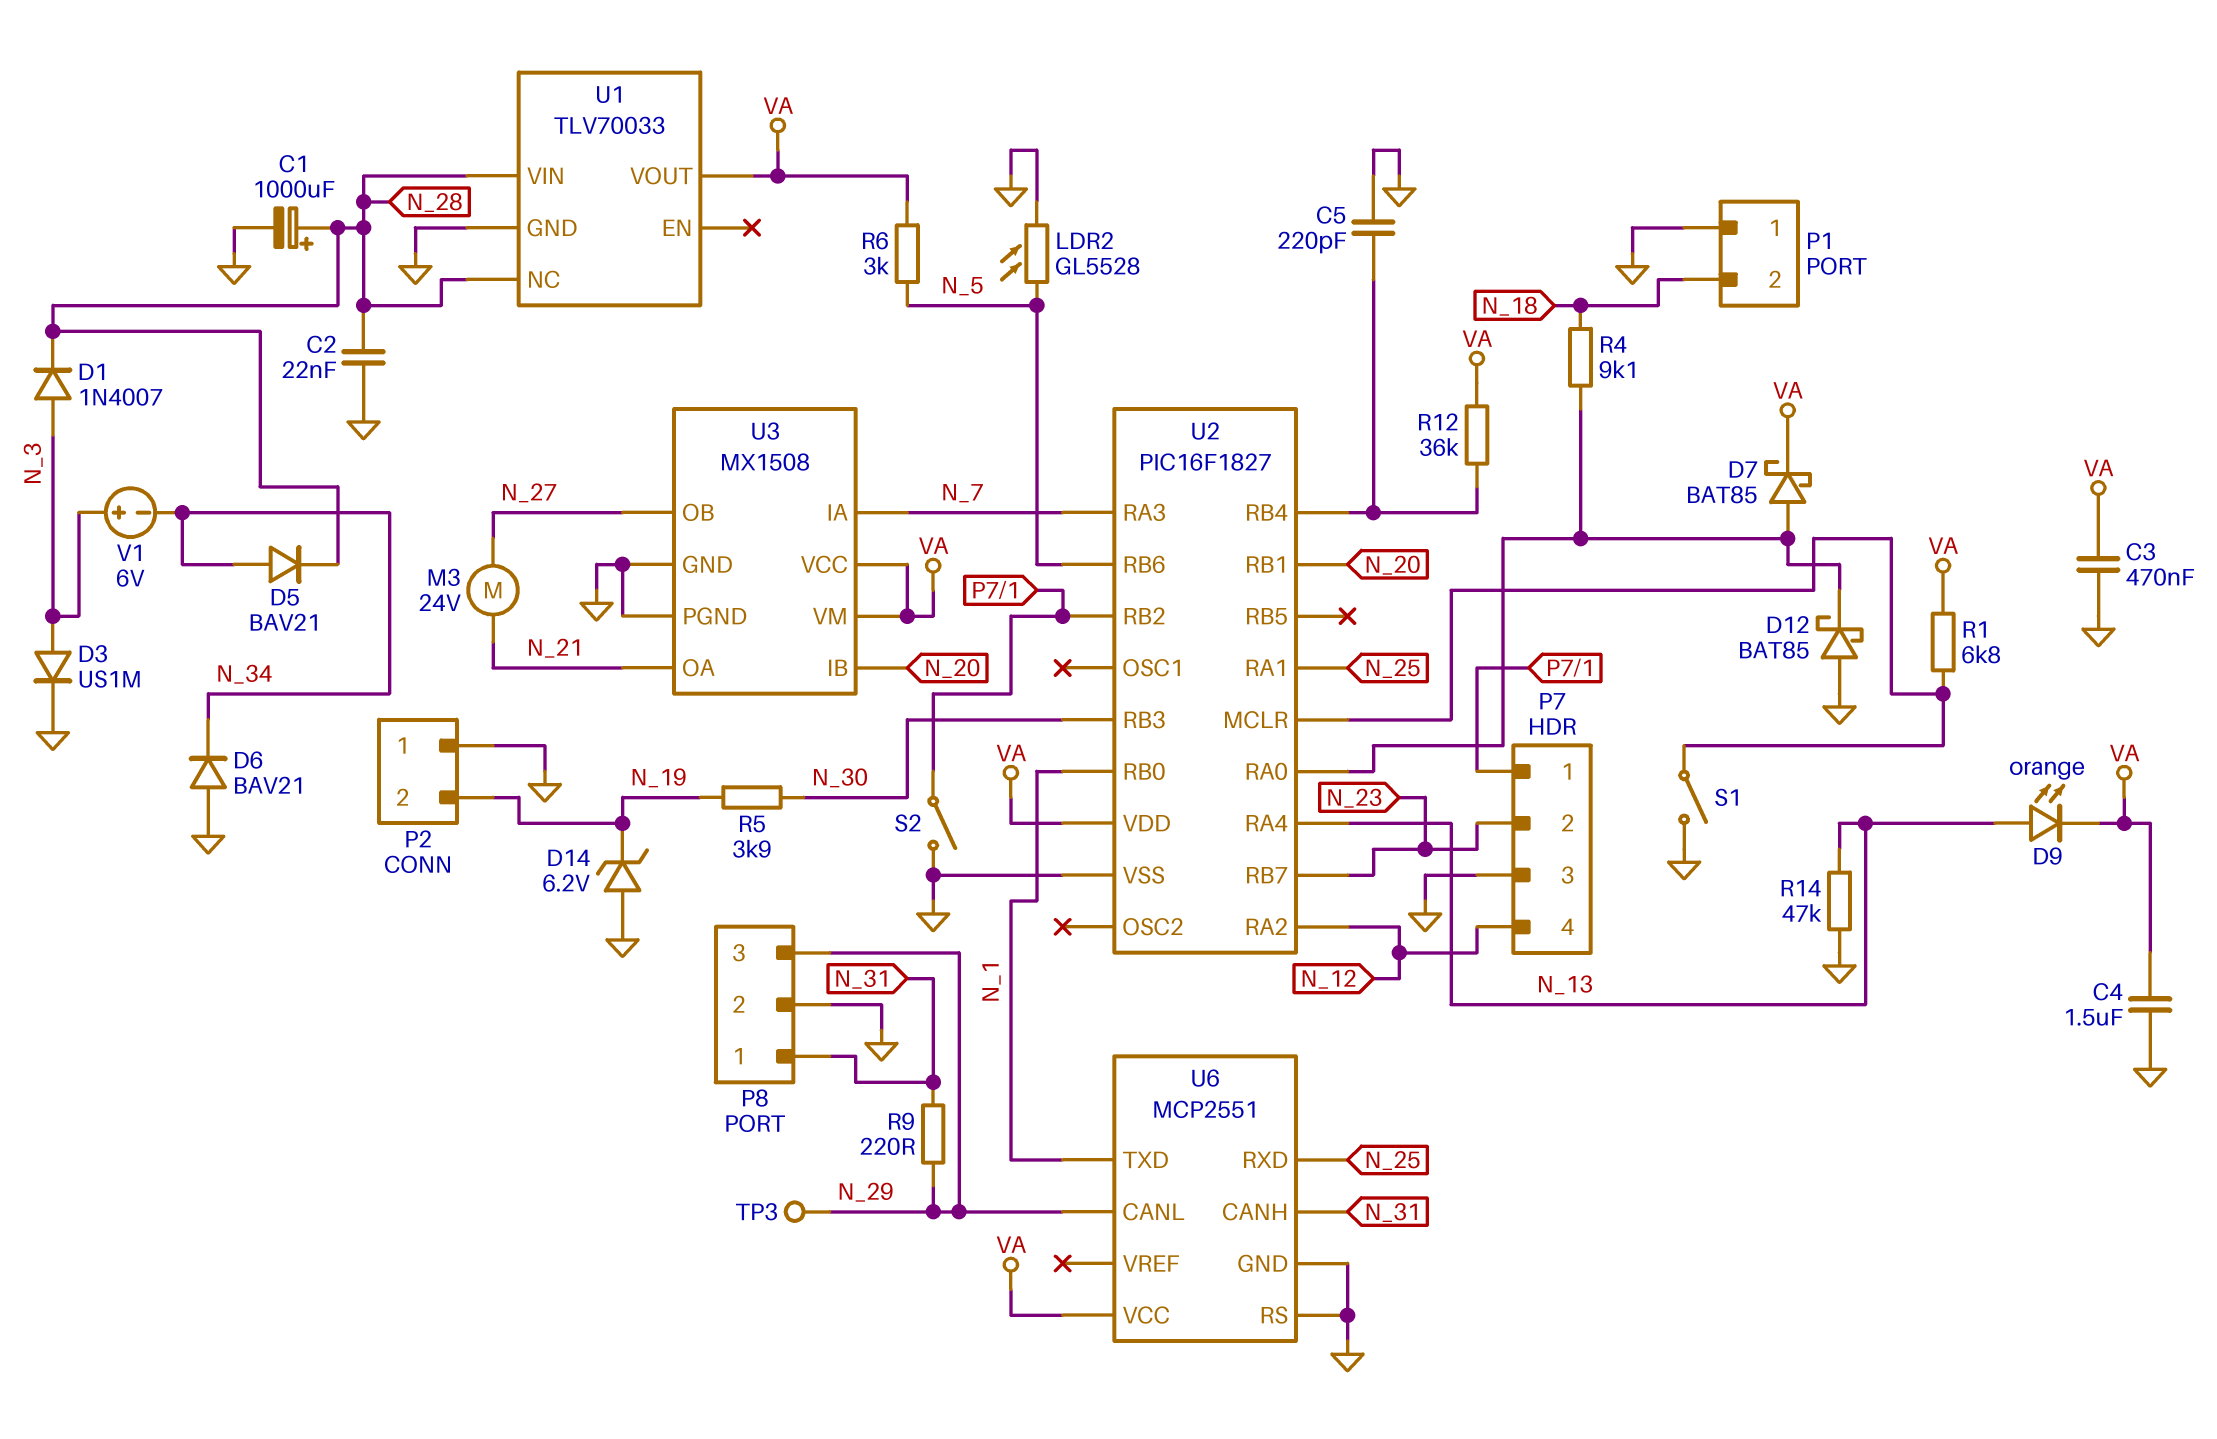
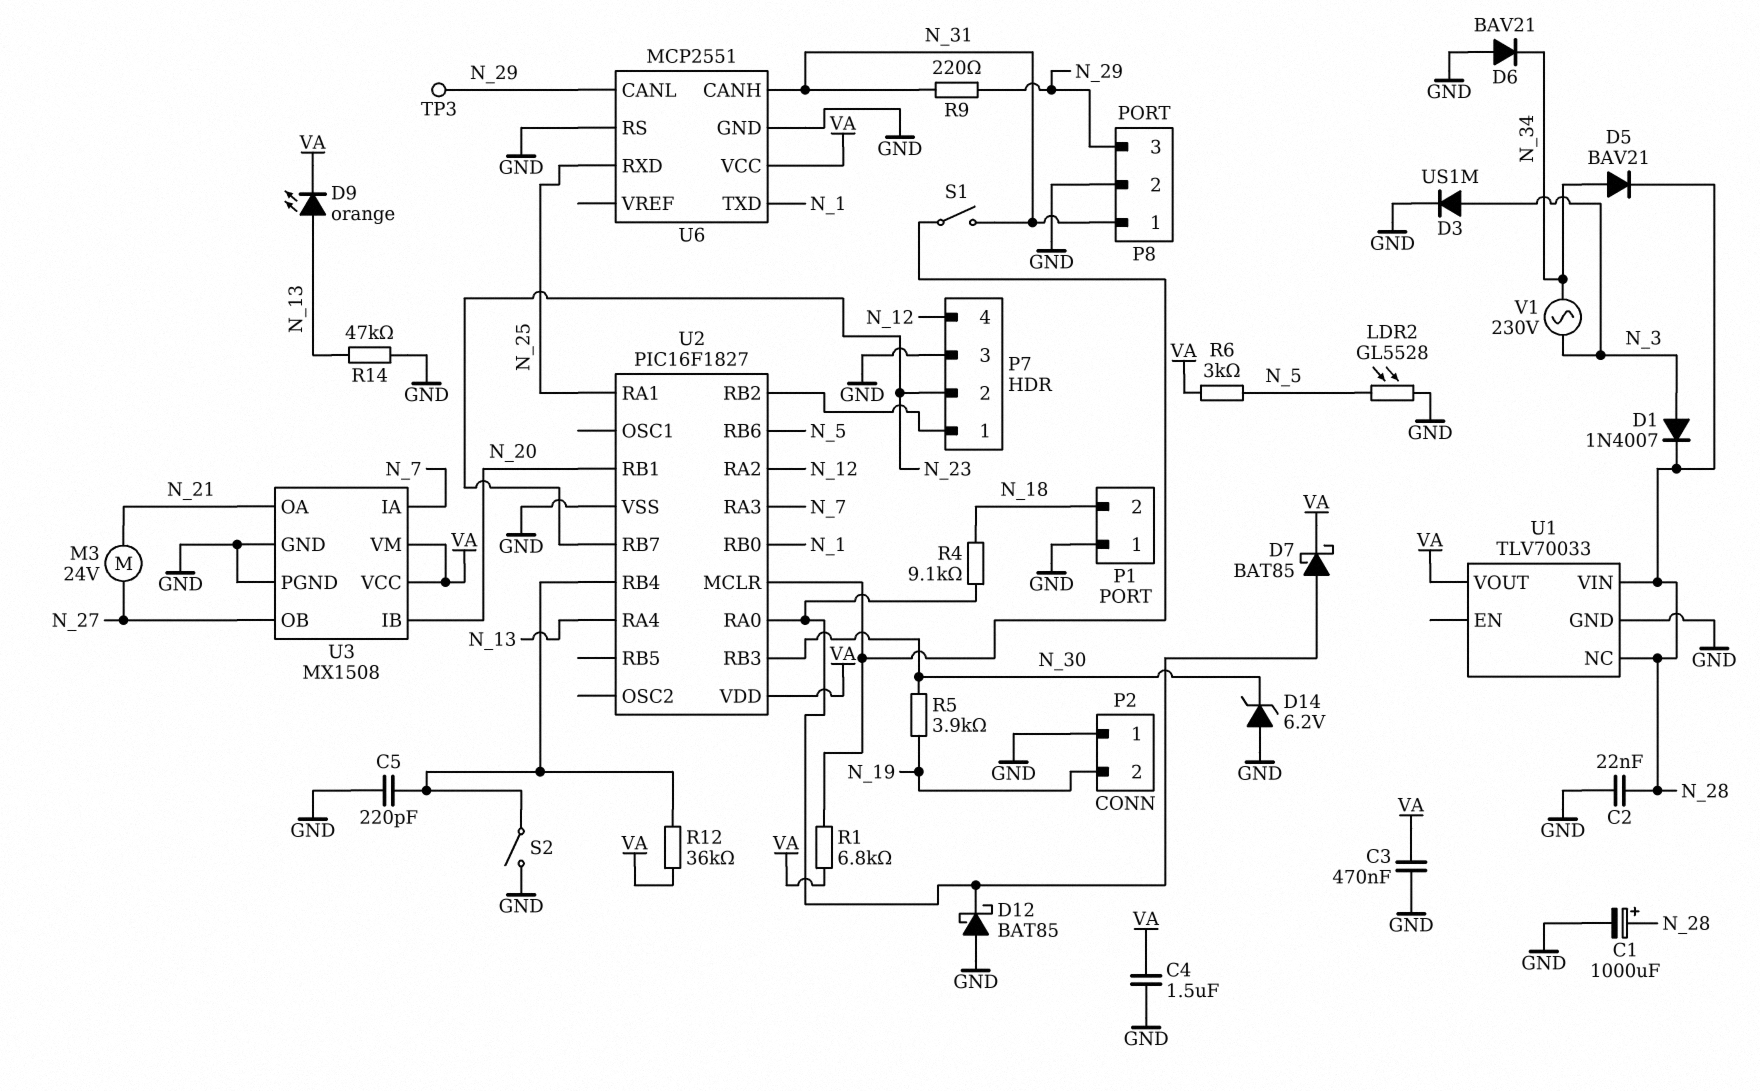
D14: zener 6.2V (A GND, K N_19) -> zener 6.2V (A GND, K N_30)
S1: switch (GND, U2/MCLR) -> switch (N_31, U2/MCLR)
S2: switch (GND, P7/1) -> switch (GND, U2/RB4)
V1: 6V (plus N_3, minus N_34) -> AC 230V (N_3, N_34)

